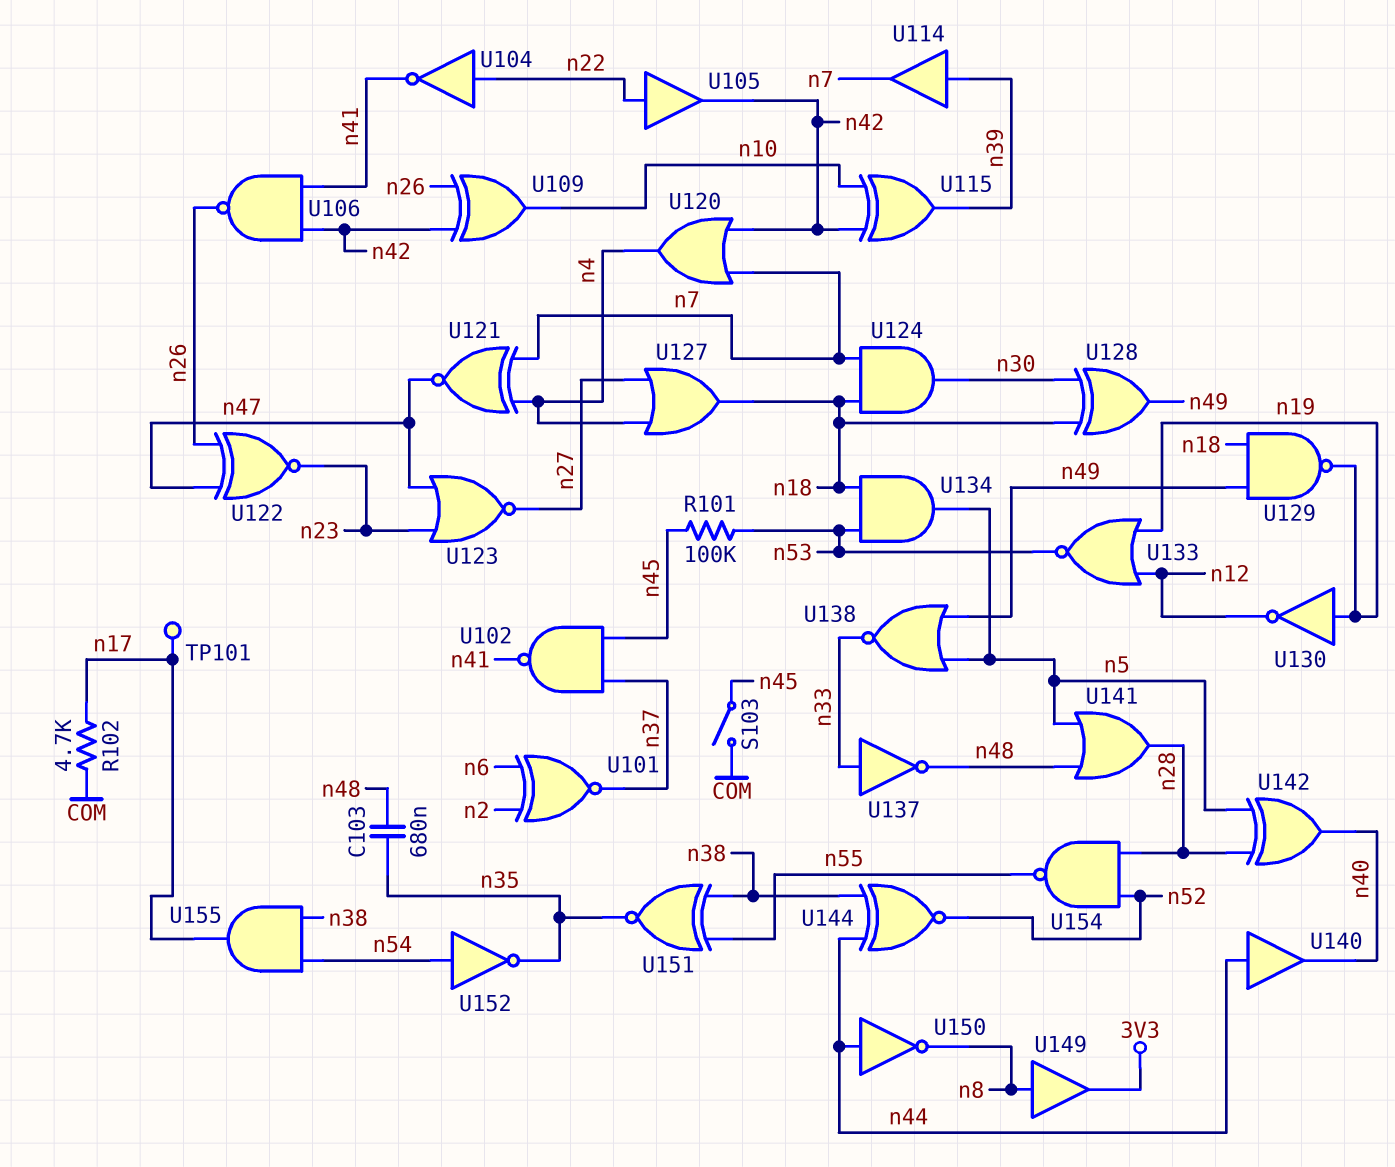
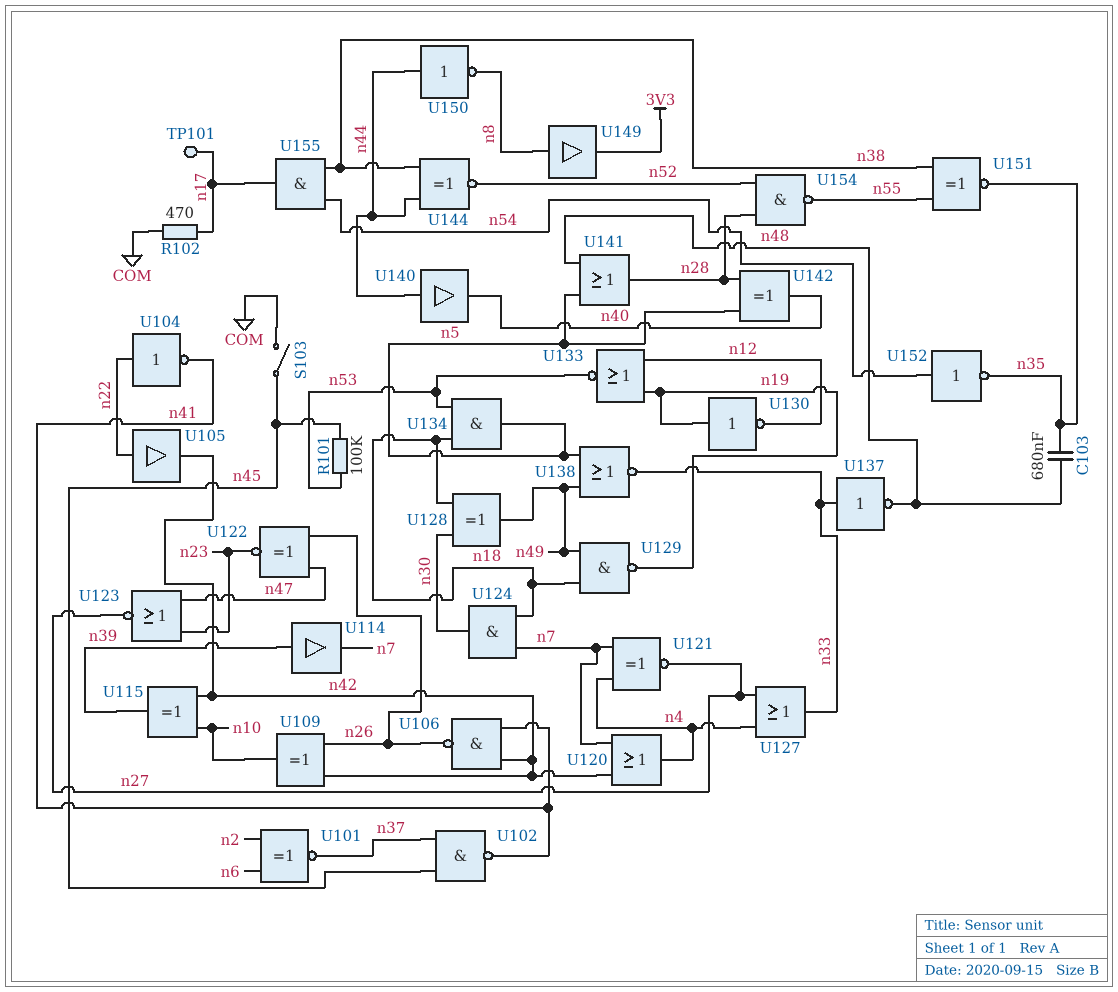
R102: 4.7k (COM, n17) -> 470 (COM, n17)
U121: XNOR (in n4, in n7, out n47) -> XNOR (in n4, in n7, out n27)
U127: OR (in n4, in n27, out n18) -> OR (in n4, in n27, out n33)

